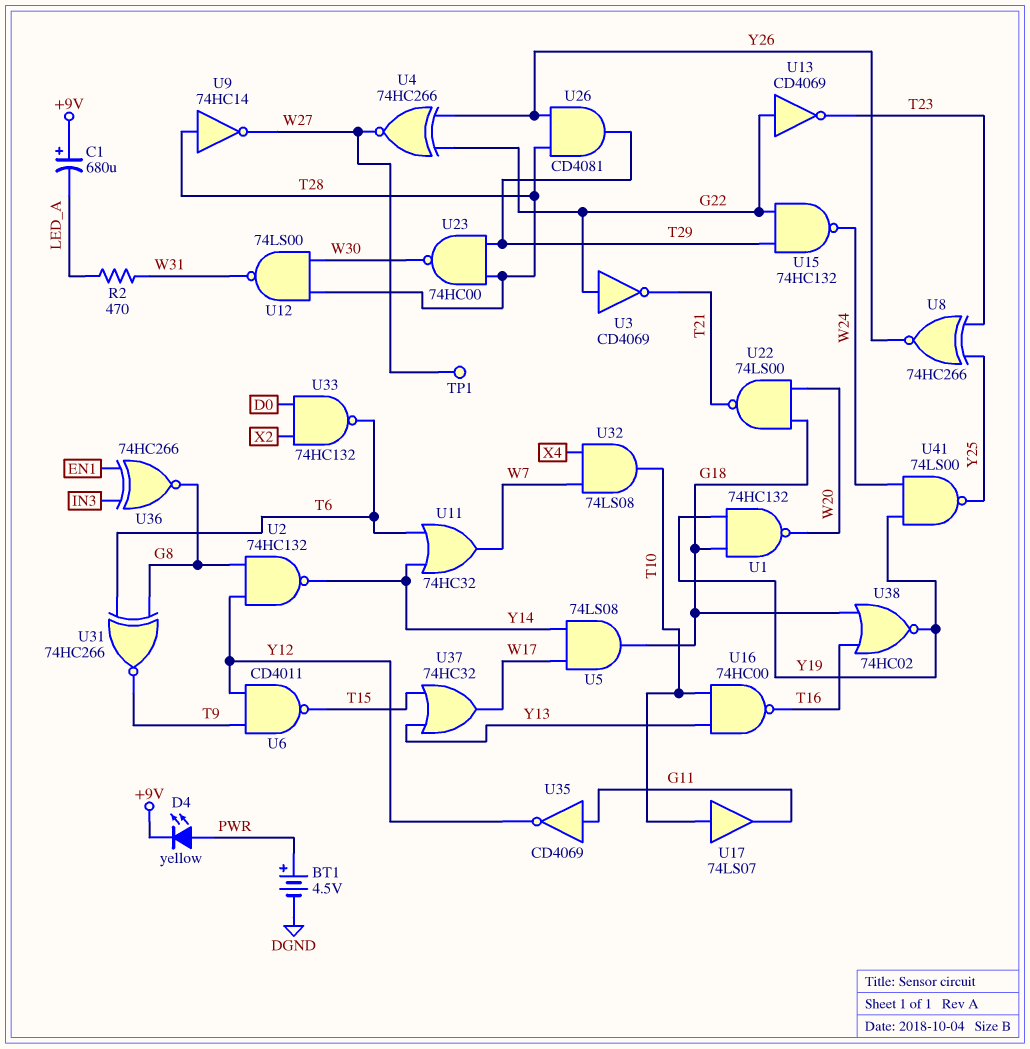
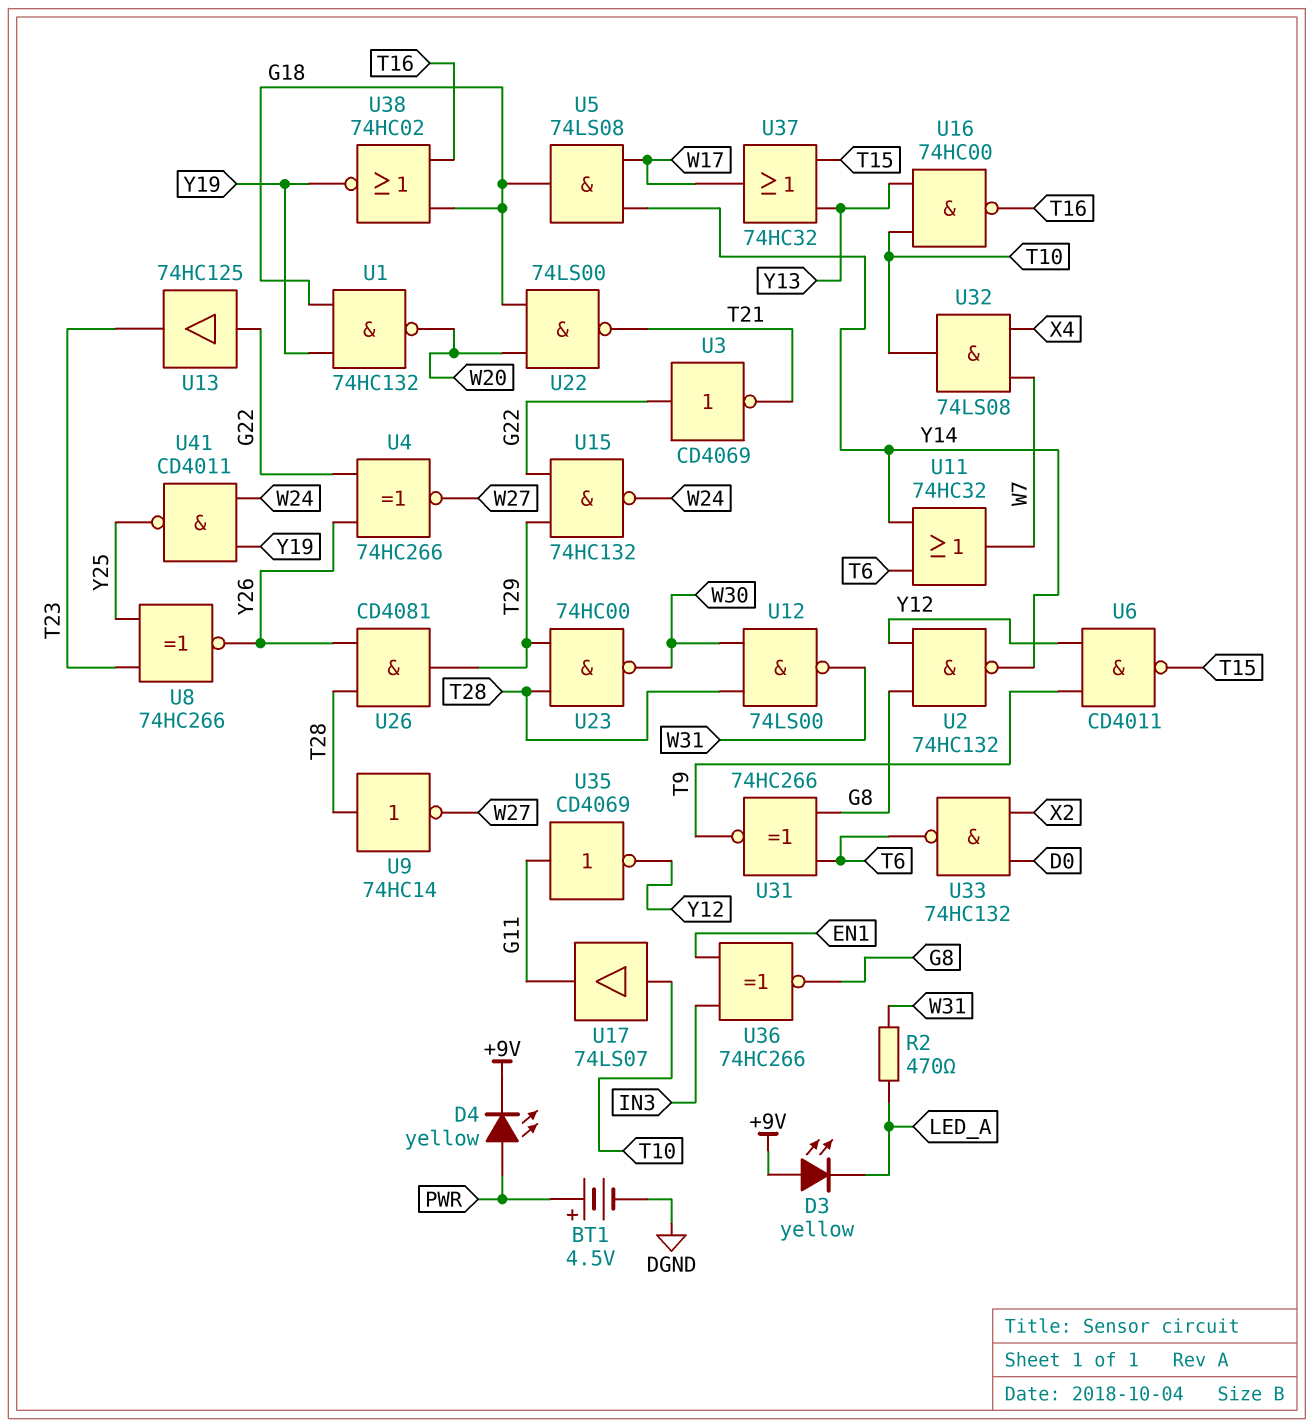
C1: 680uF (plus +9V, minus LED_A) -> none
D3: none -> LED yellow (A +9V, K LED_A)
TP1: test point (W27) -> none
U13: NOT CD4069 (in G22, out T23) -> buffer 74HC125 (in G22, out T23)
U41: NAND 74LS00 (in W24, in Y19, out Y25) -> NAND CD4011 (in W24, in Y19, out Y25)

